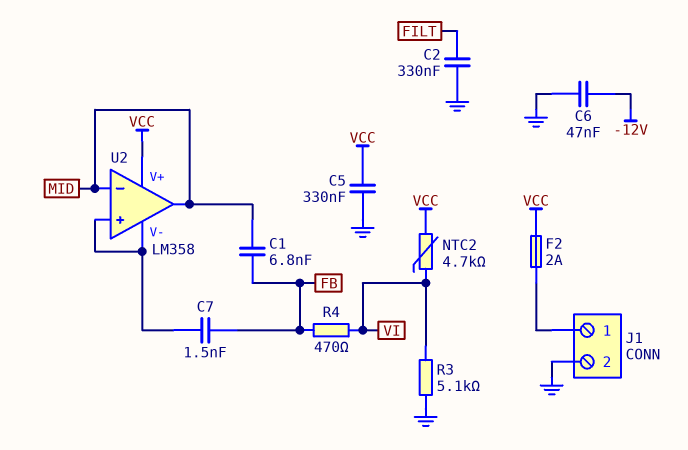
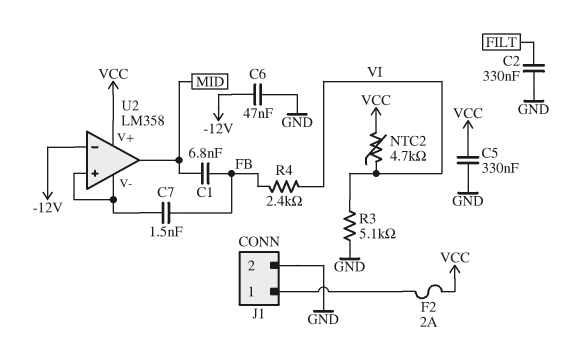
R4: 470 (FB, VI) -> 2.4k (FB, VI)
U2 pin in-: MID -> -12V

